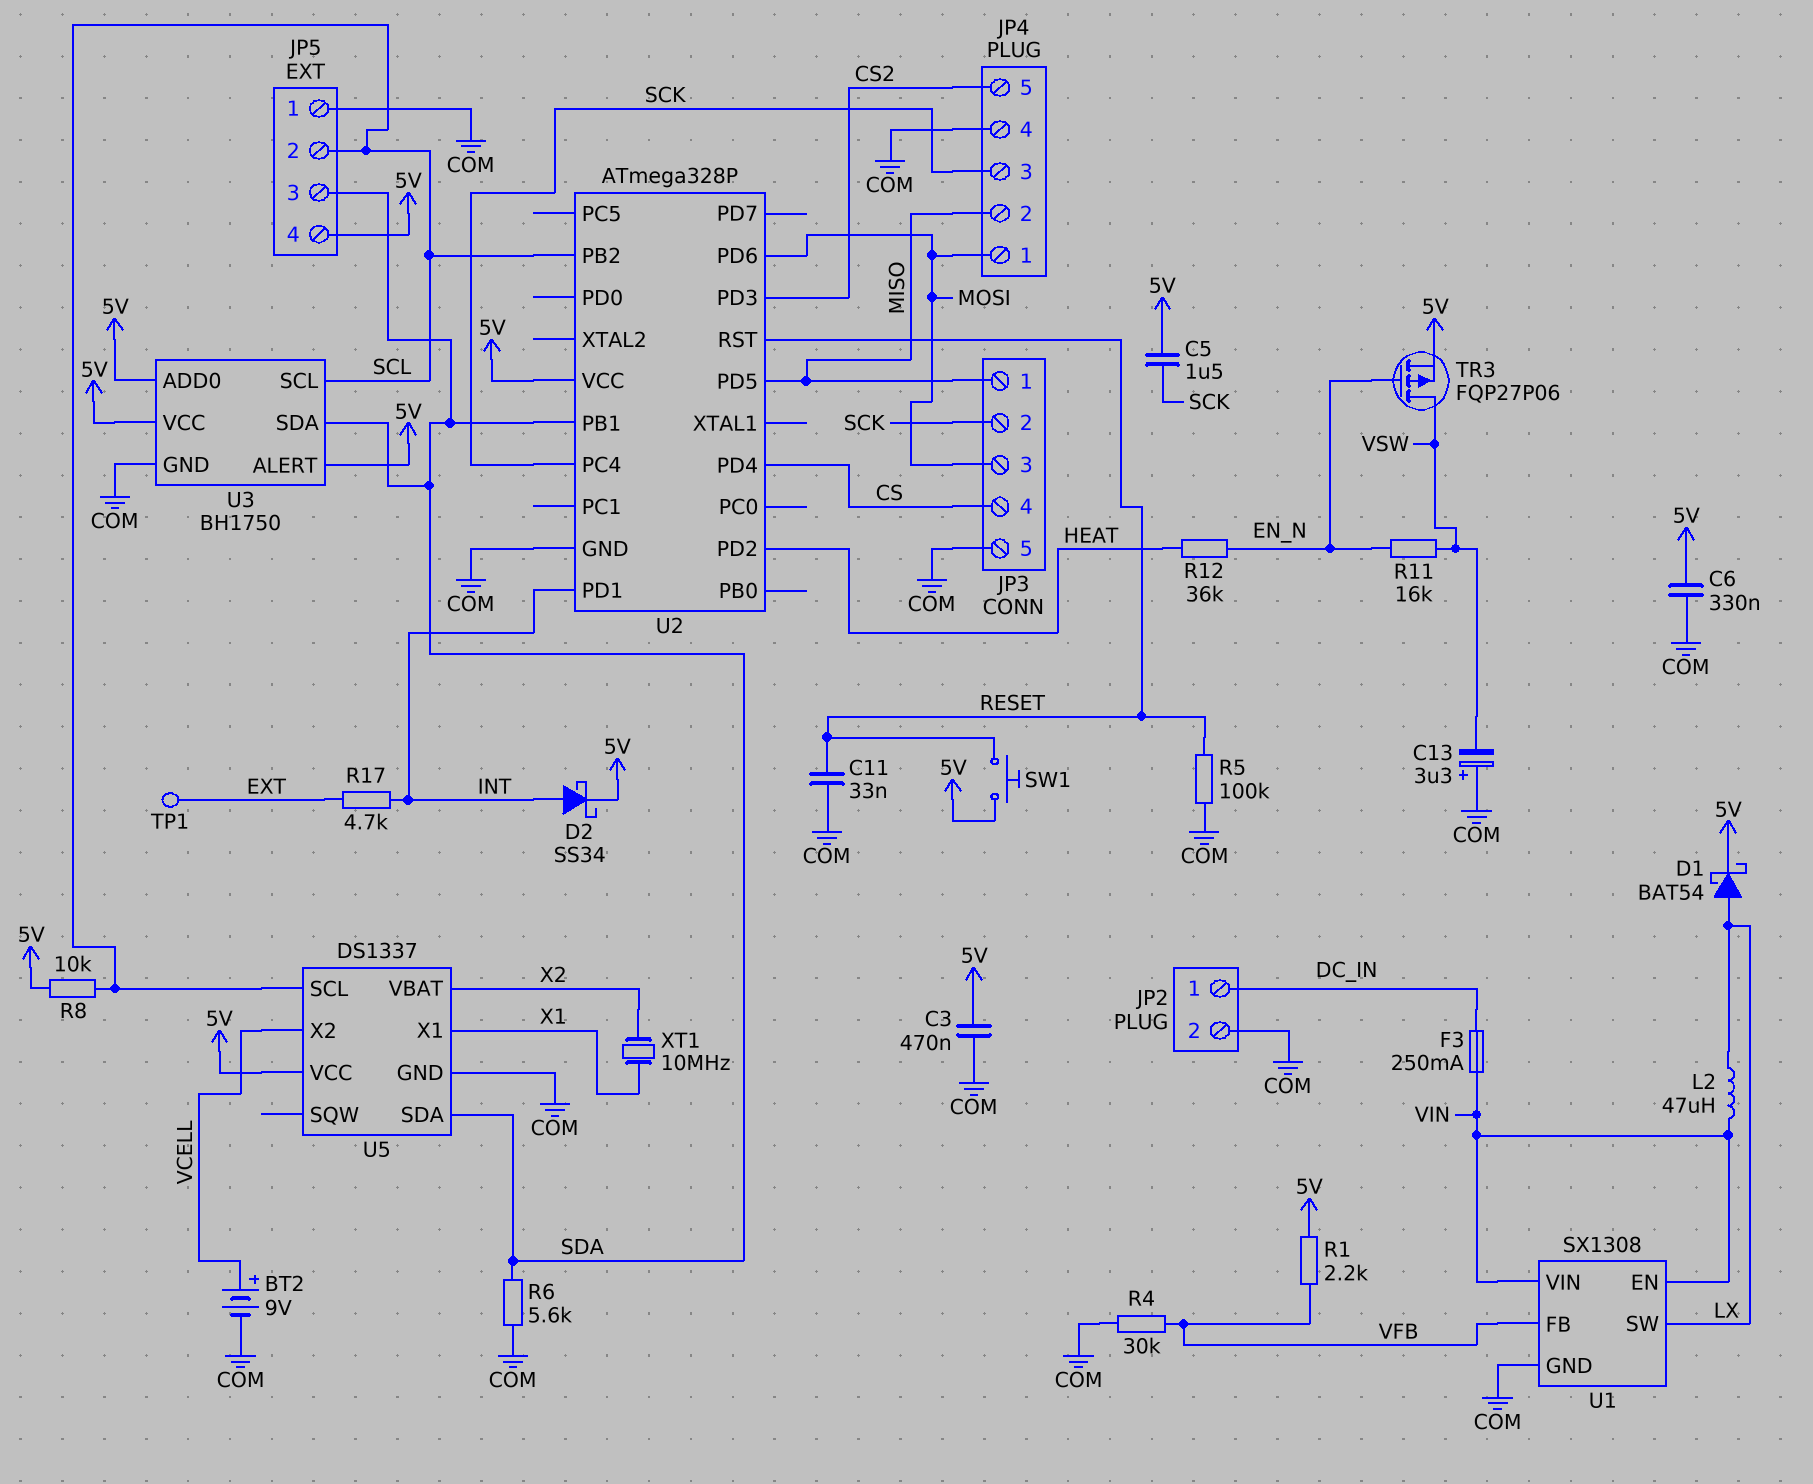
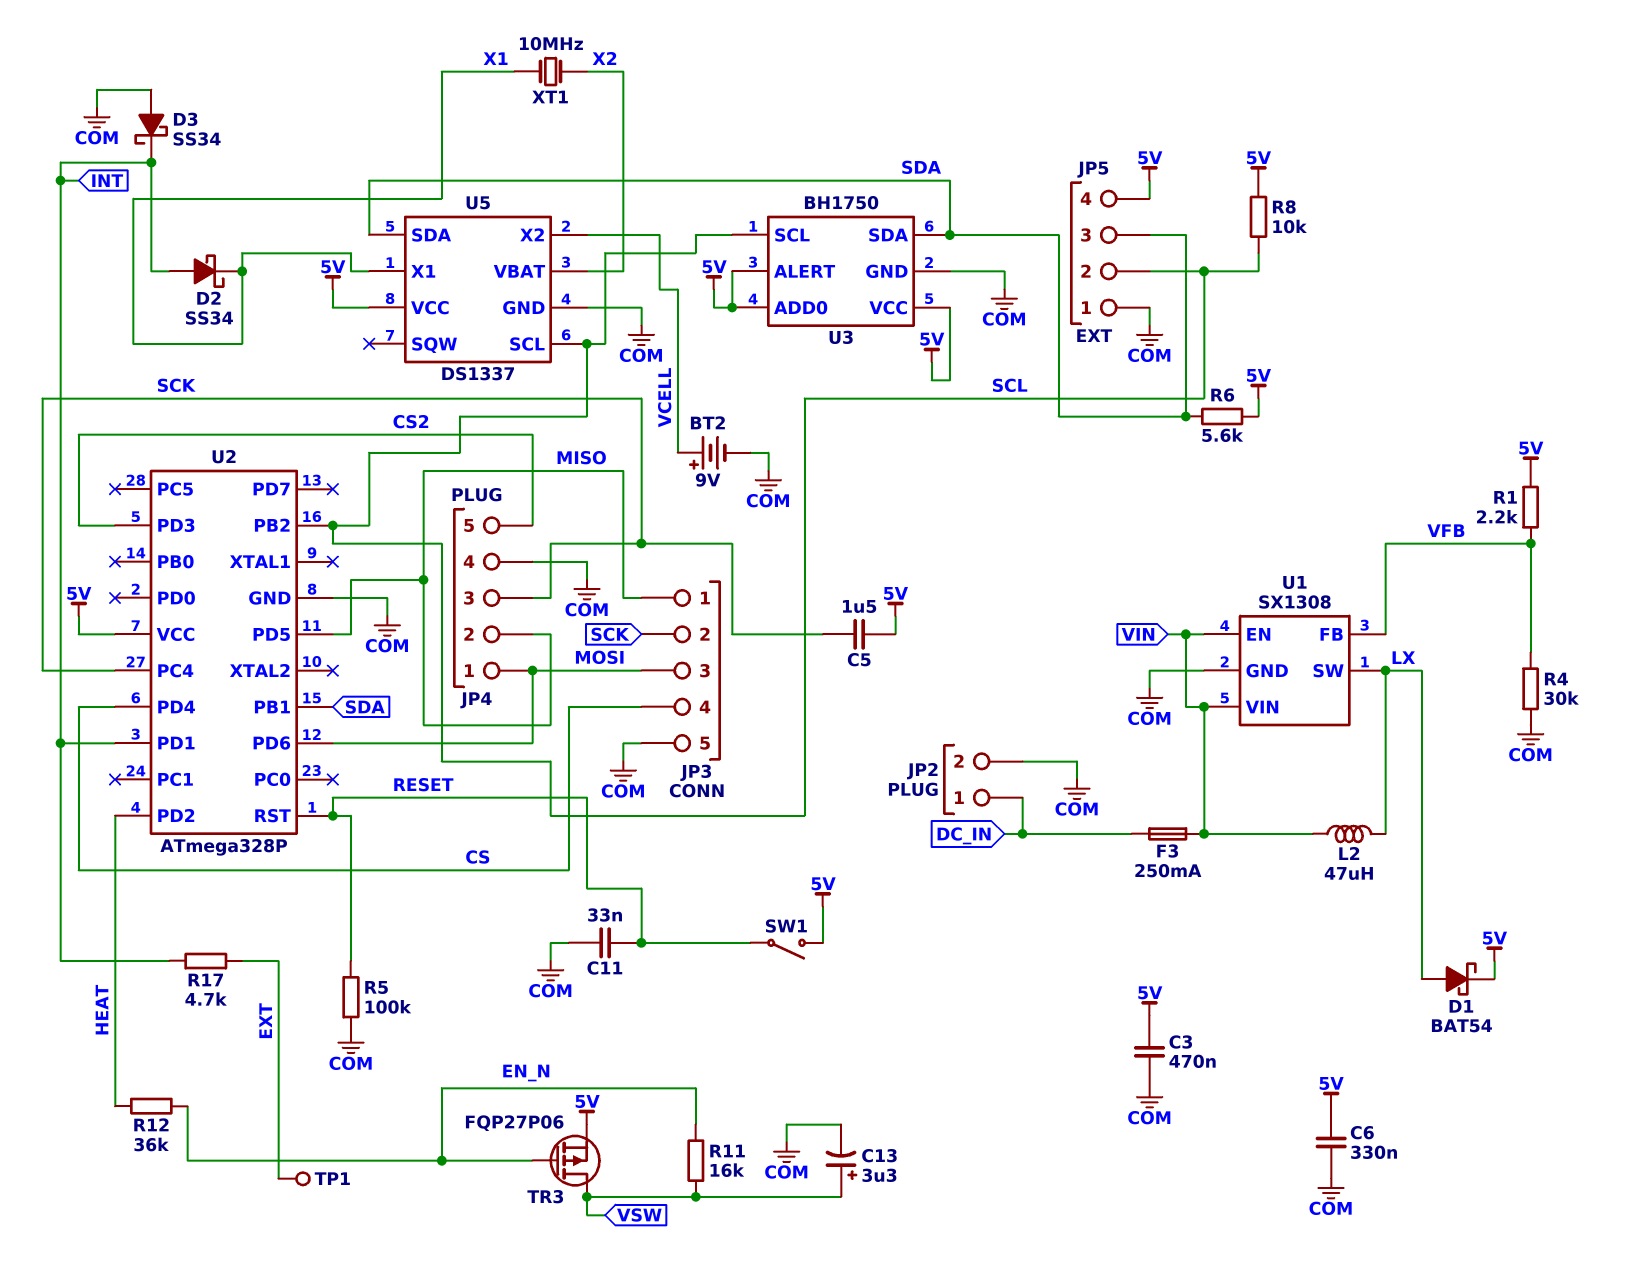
C13: 3.3uF (plus COM, minus VSW) -> 3.3uF (plus VSW, minus COM)
D2: schottky SS34 (A INT, K 5V) -> schottky SS34 (A INT, K X1)
D3: none -> schottky SS34 (A COM, K INT)
R6: 5.6k (COM, SDA) -> 5.6k (5V, SDA)
SW1: button (5V, RESET) -> switch (5V, RESET)

